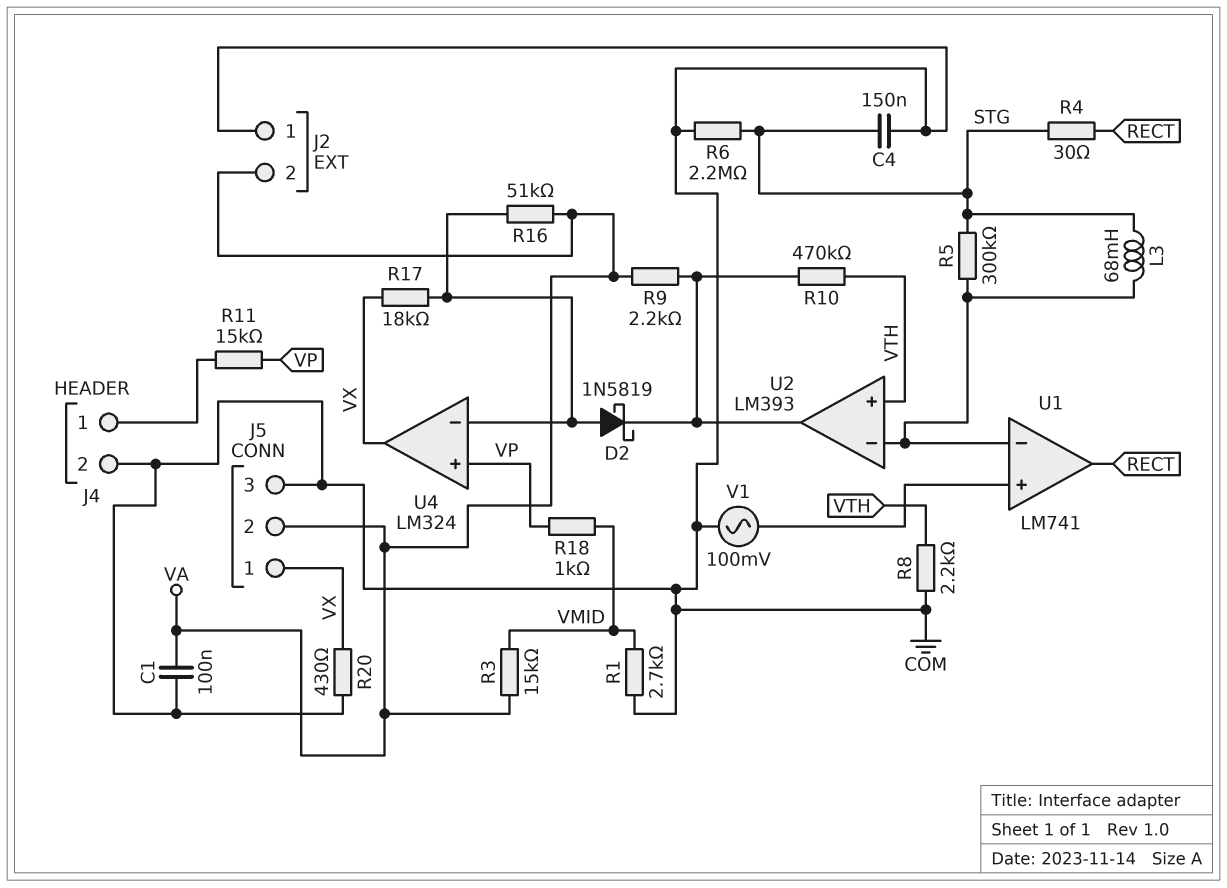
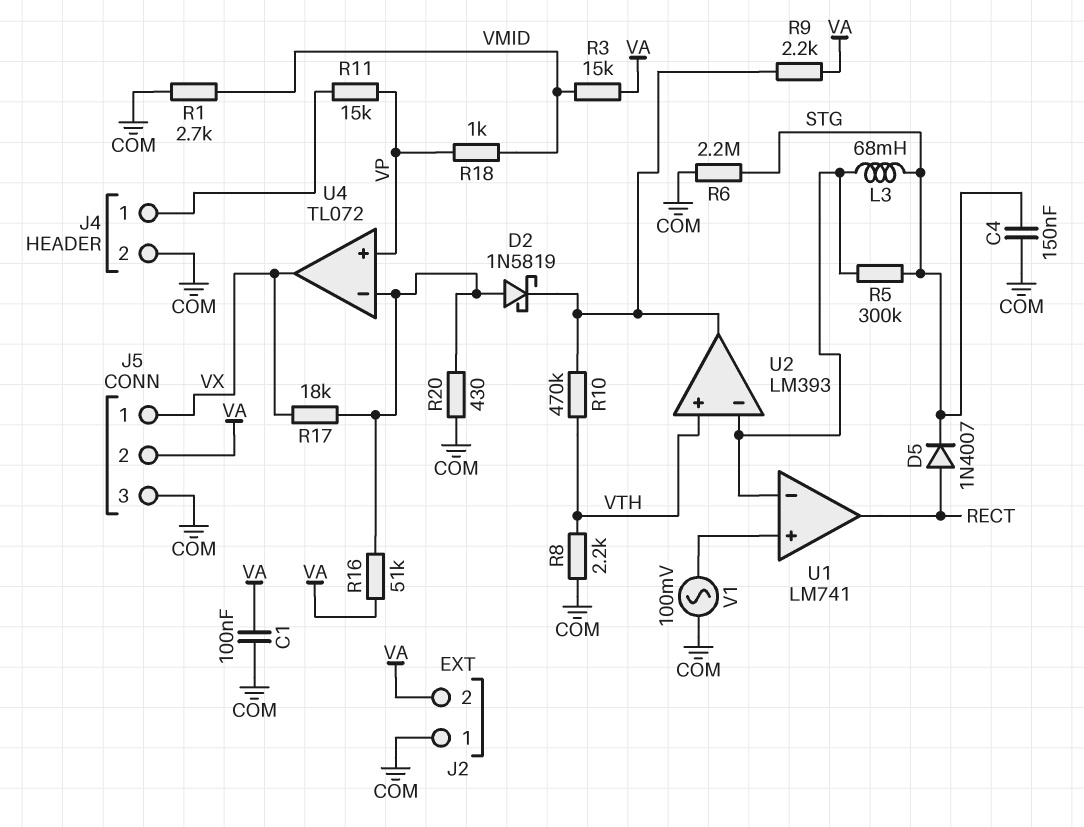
D5: none -> diode 1N4007 (A RECT, K STG)
R4: 30 (RECT, STG) -> none
R20: 430 (COM, VX) -> 430 (COM, U4/in-)
U4: LM324 -> TL072

